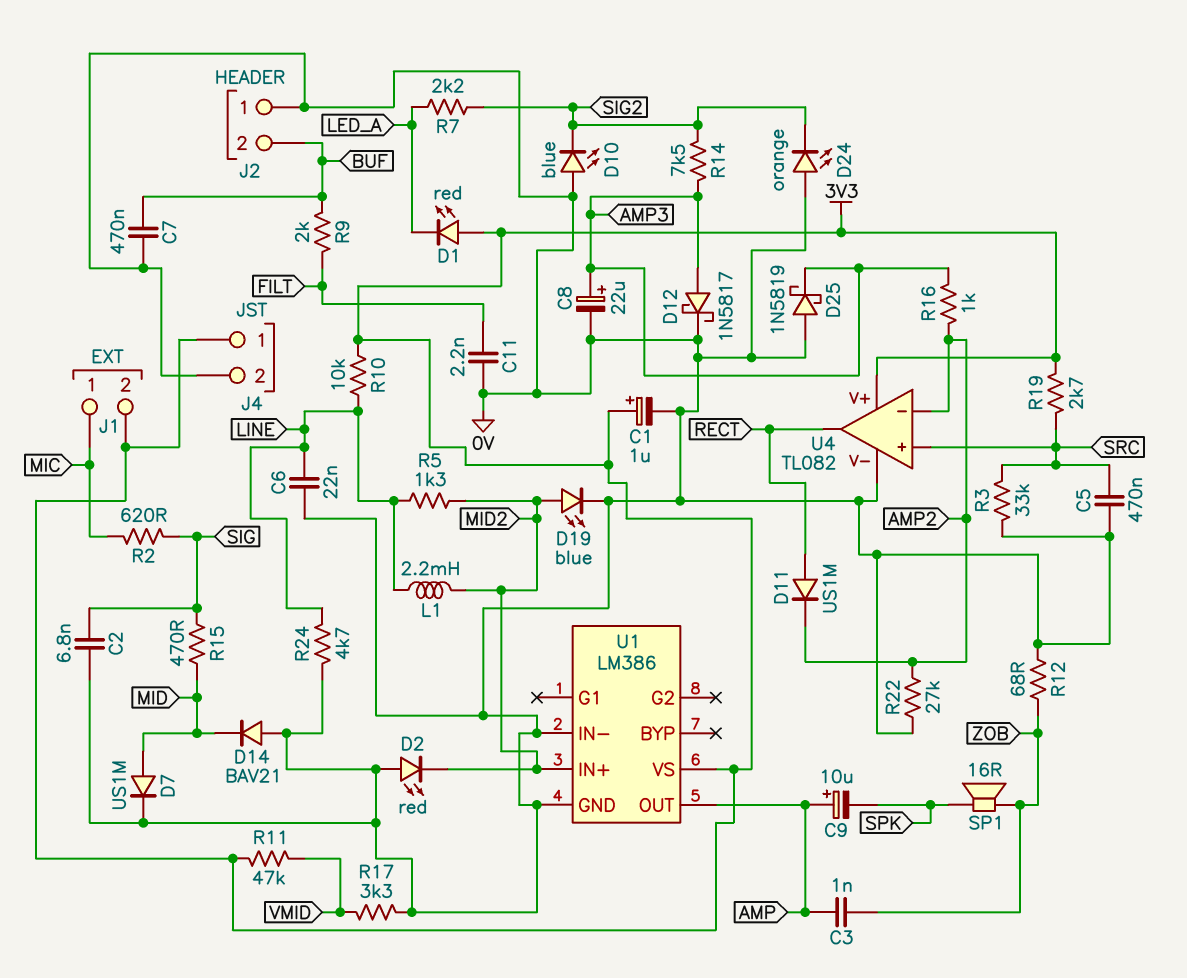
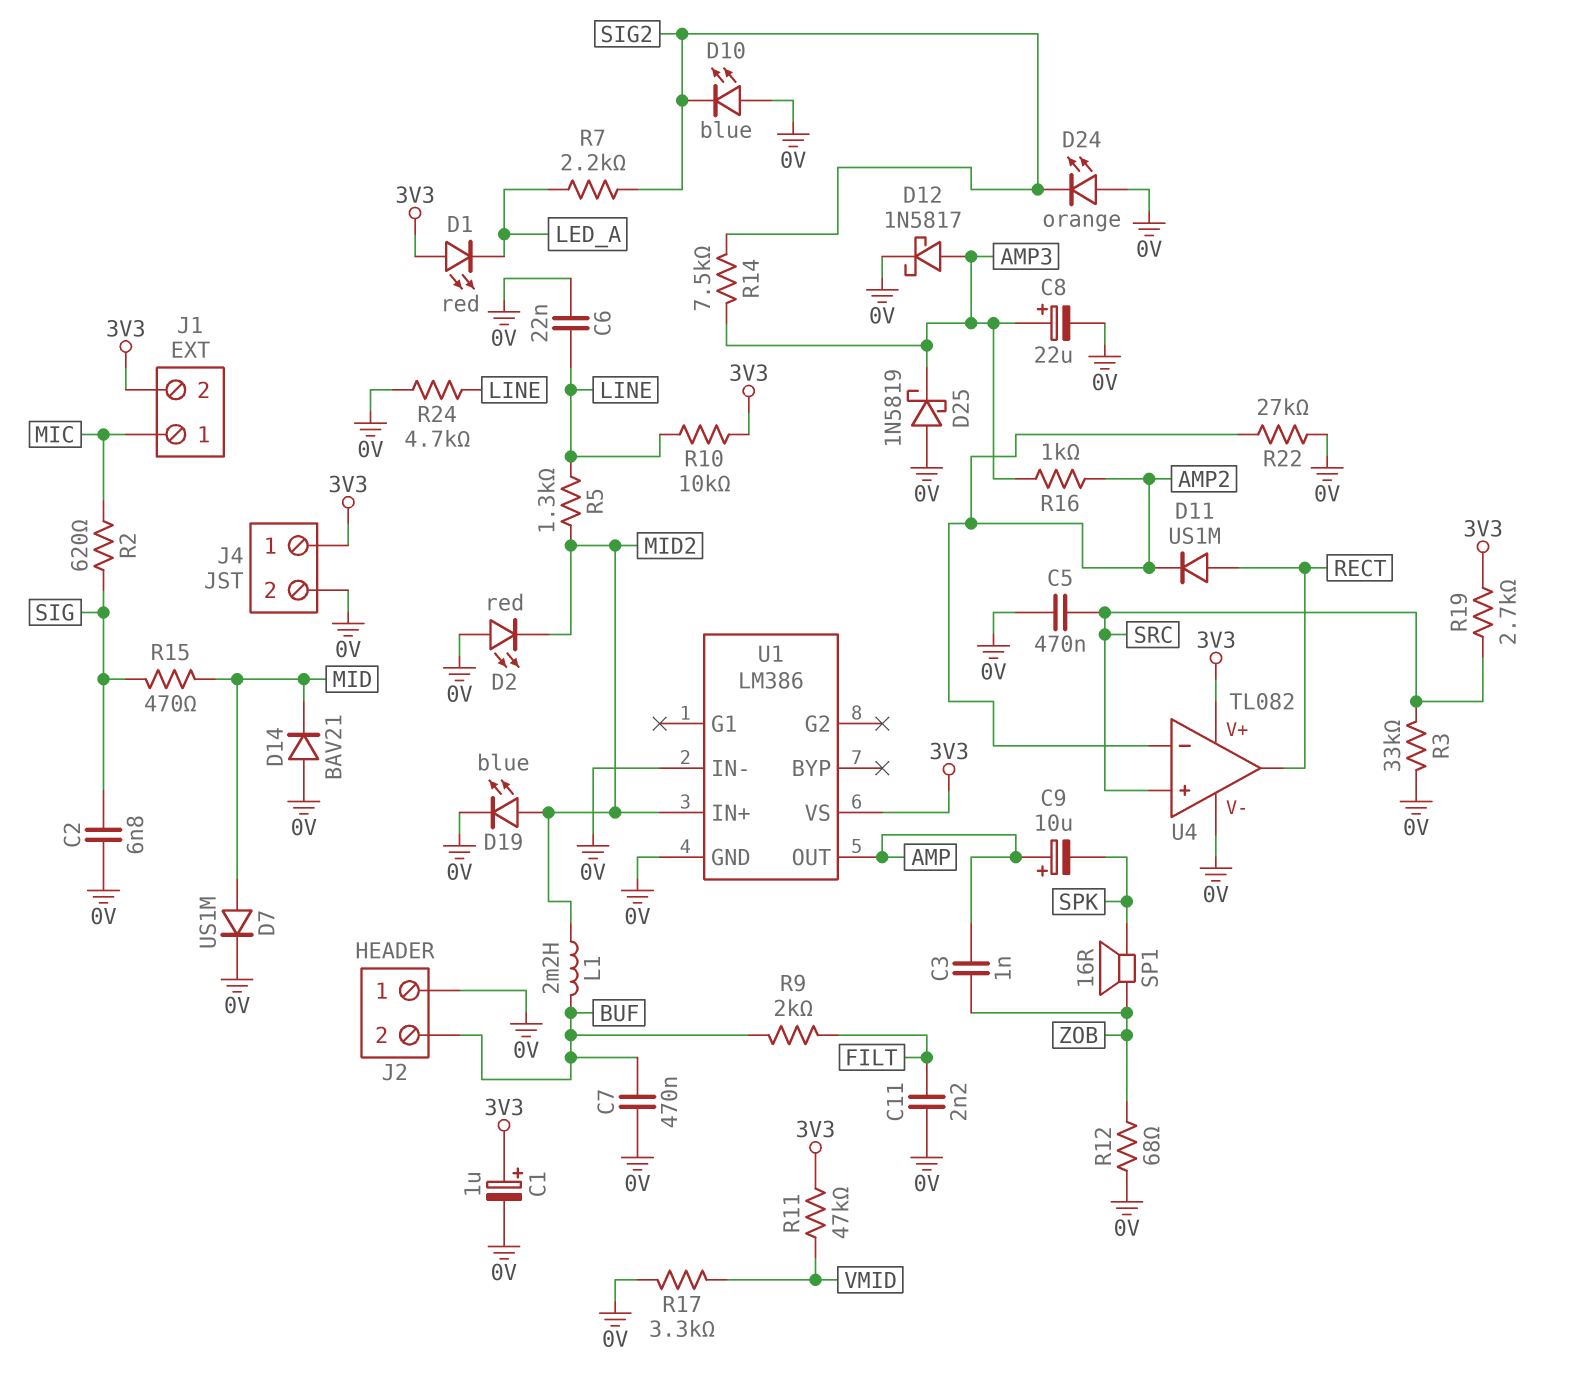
L1: 2.2mH (LINE, MID2) -> 2.2mH (BUF, MID2)

